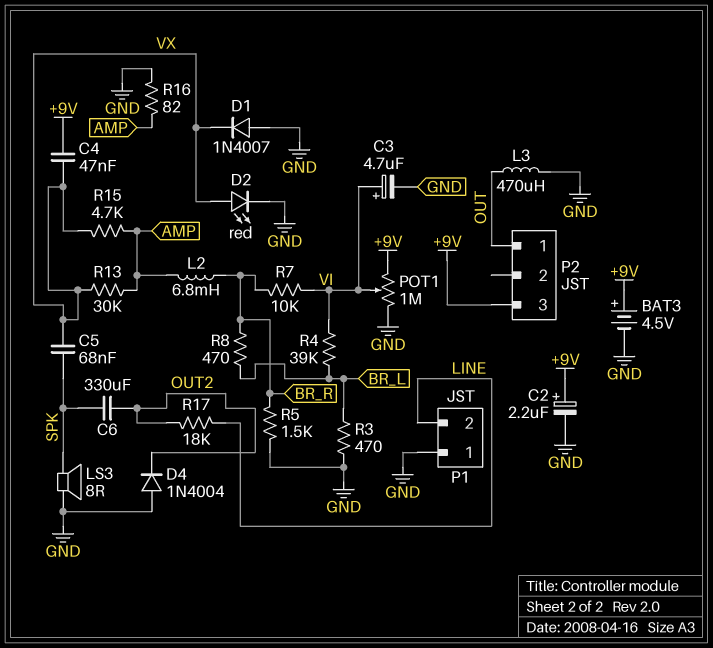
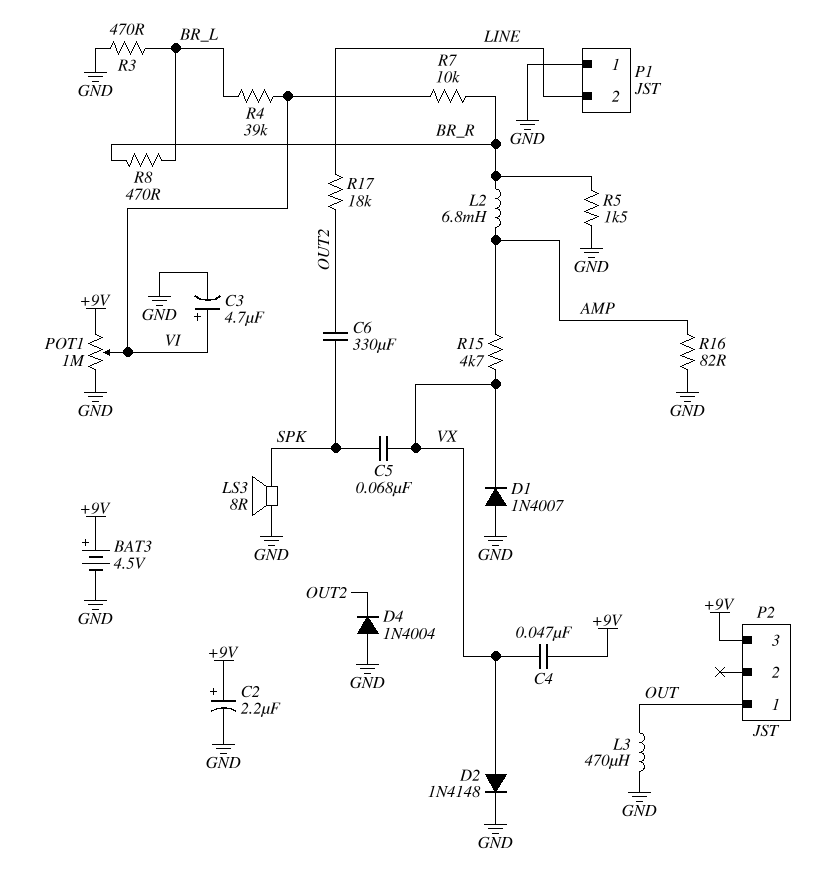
D2: LED red (A VX, K GND) -> diode 1N4148 (A VX, K GND)
R13: 30k (AMP, VX) -> none

